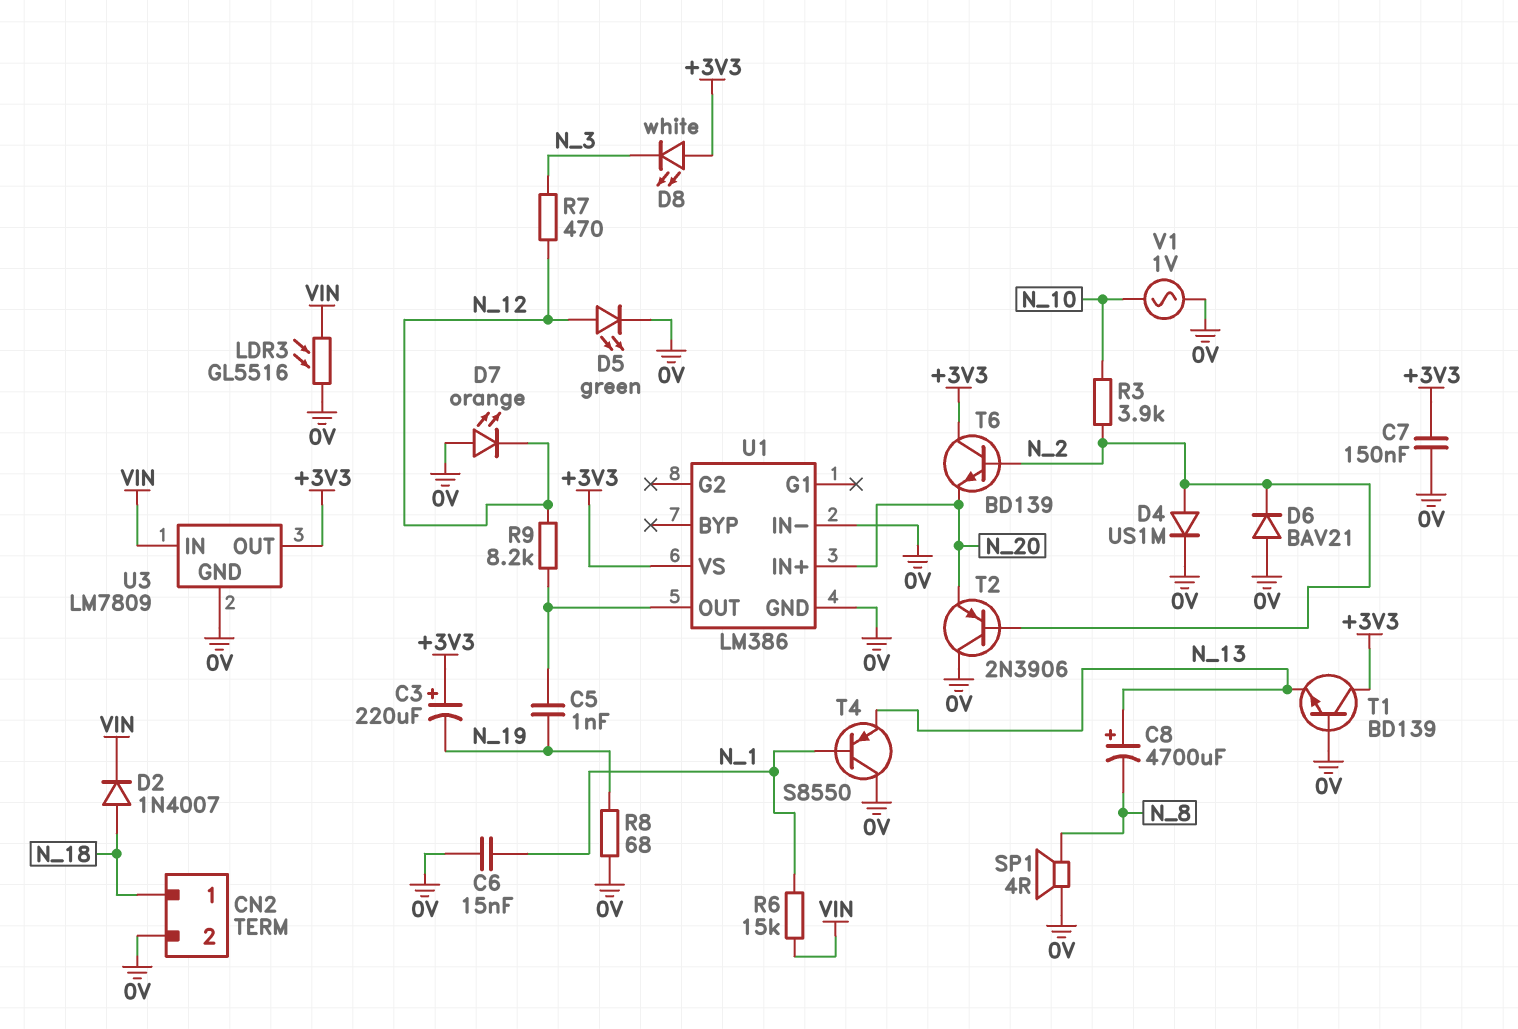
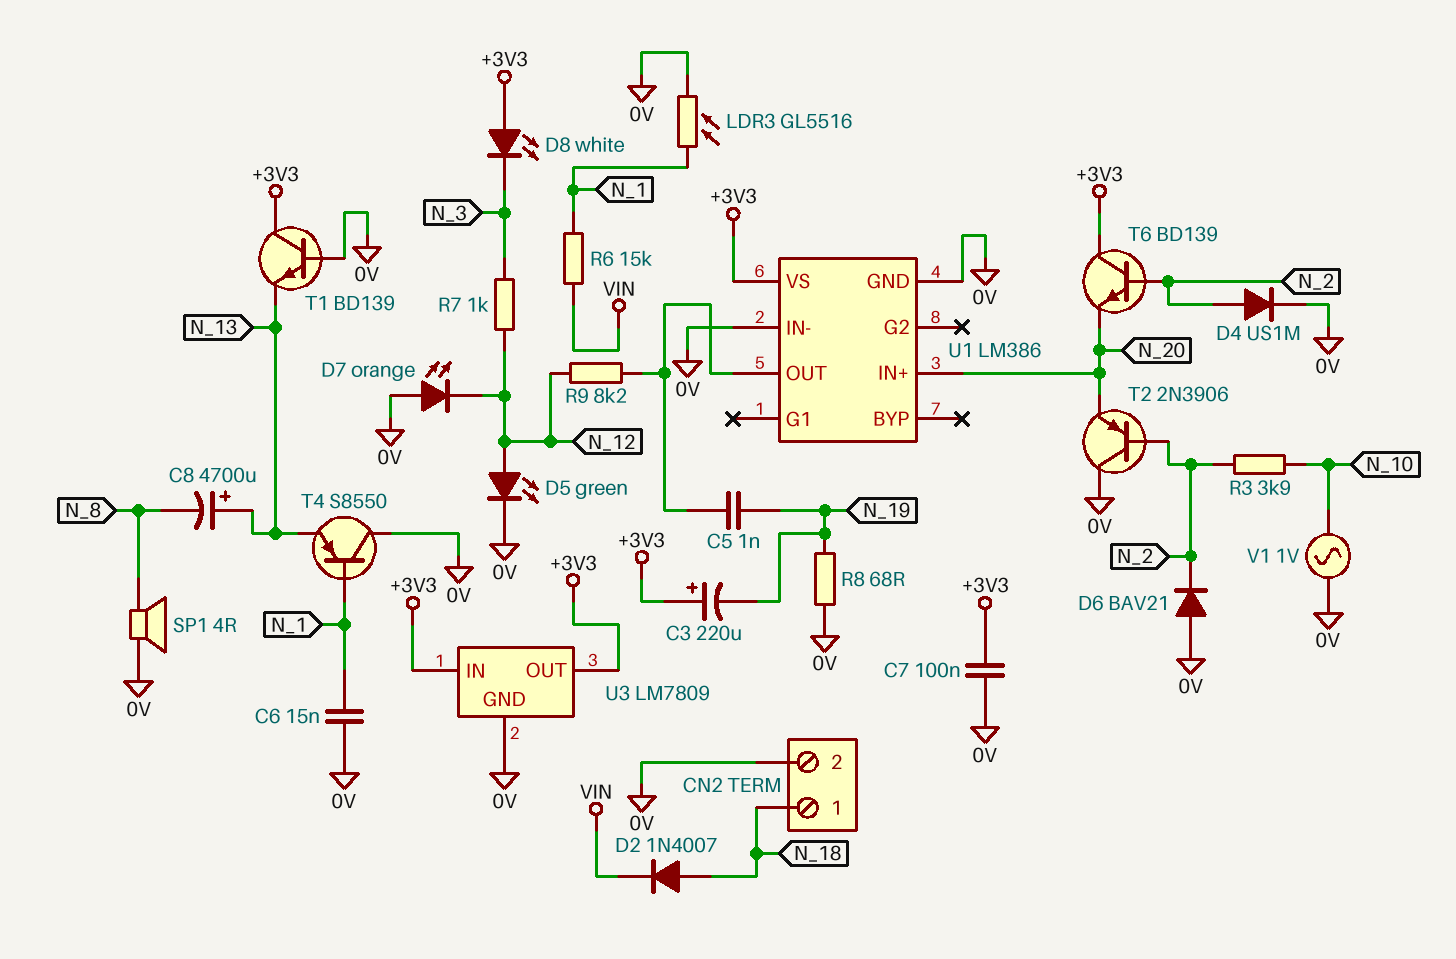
C7: 150nF (+3V3, 0V) -> 100nF (+3V3, 0V)
LDR3: GL5516 (0V, VIN) -> GL5516 (0V, N_1)
R7: 470 (N_3, N_12) -> 1k (N_3, N_12)
U3 pin IN: VIN -> +3V3

